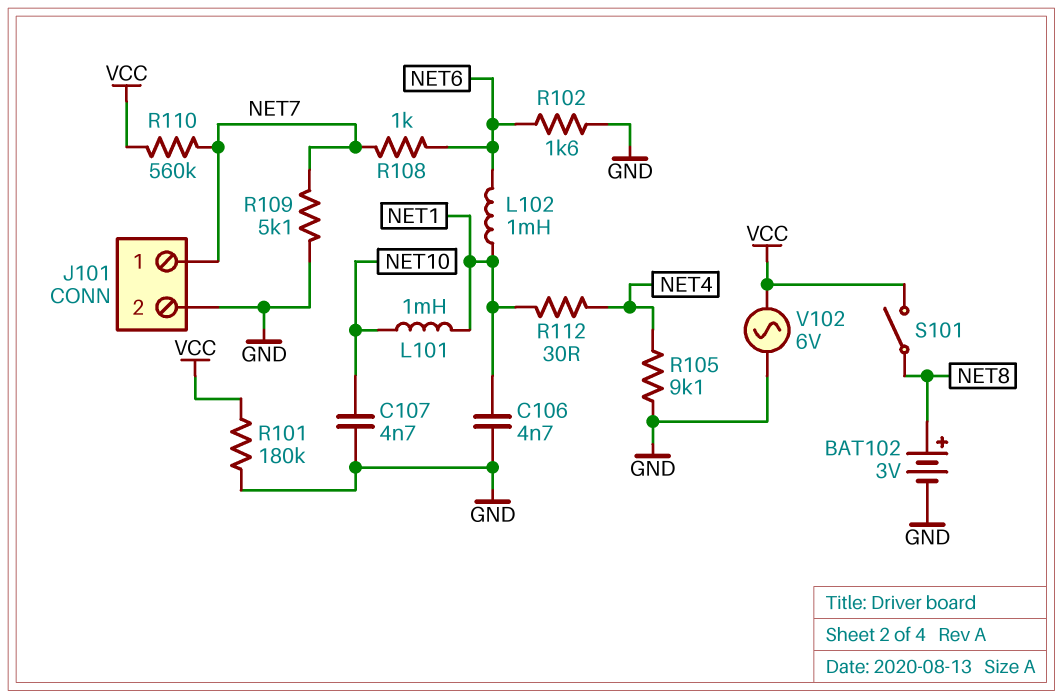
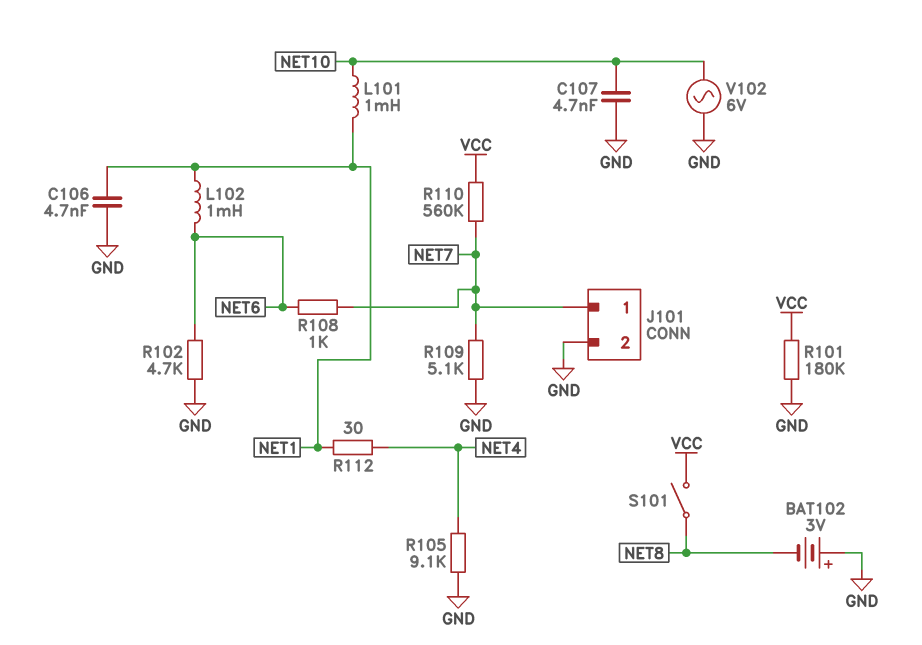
BAT102: 3V (plus NET8, minus GND) -> 3V (plus GND, minus NET8)
R102: 1.6k (GND, NET6) -> 4.7k (GND, NET6)
V102: AC 6V (GND, VCC) -> AC 6V (GND, NET10)

